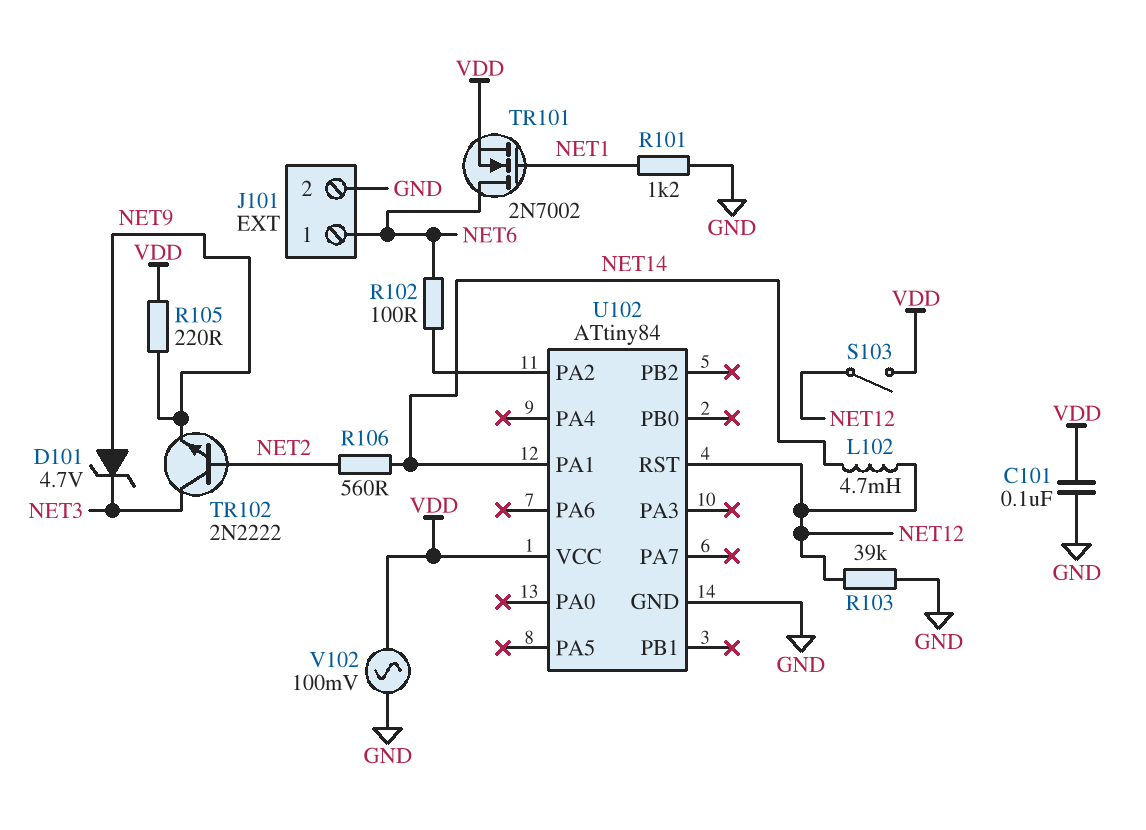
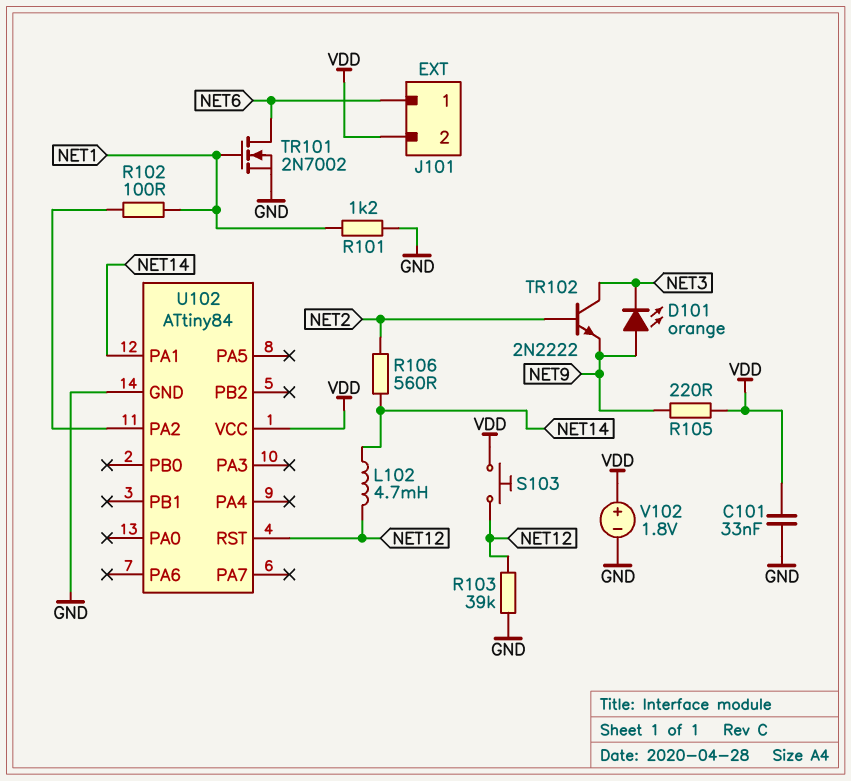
C101: 100nF (GND, VDD) -> 33nF (GND, VDD)
D101: zener 4.7V (A NET9, K NET3) -> LED orange (A NET9, K NET3)
J101 pin 2: GND -> VDD
R102: 100 (NET6, U102/PA2) -> 100 (NET1, U102/PA2)
S103: switch (NET12, VDD) -> button (NET12, VDD)
TR101: NMOS 2N7002 (G NET1, D NET6, S VDD) -> NMOS 2N7002 (G NET1, D NET6, S GND)
V102: AC 100mV (GND, VDD) -> 1.8V (plus VDD, minus GND)

